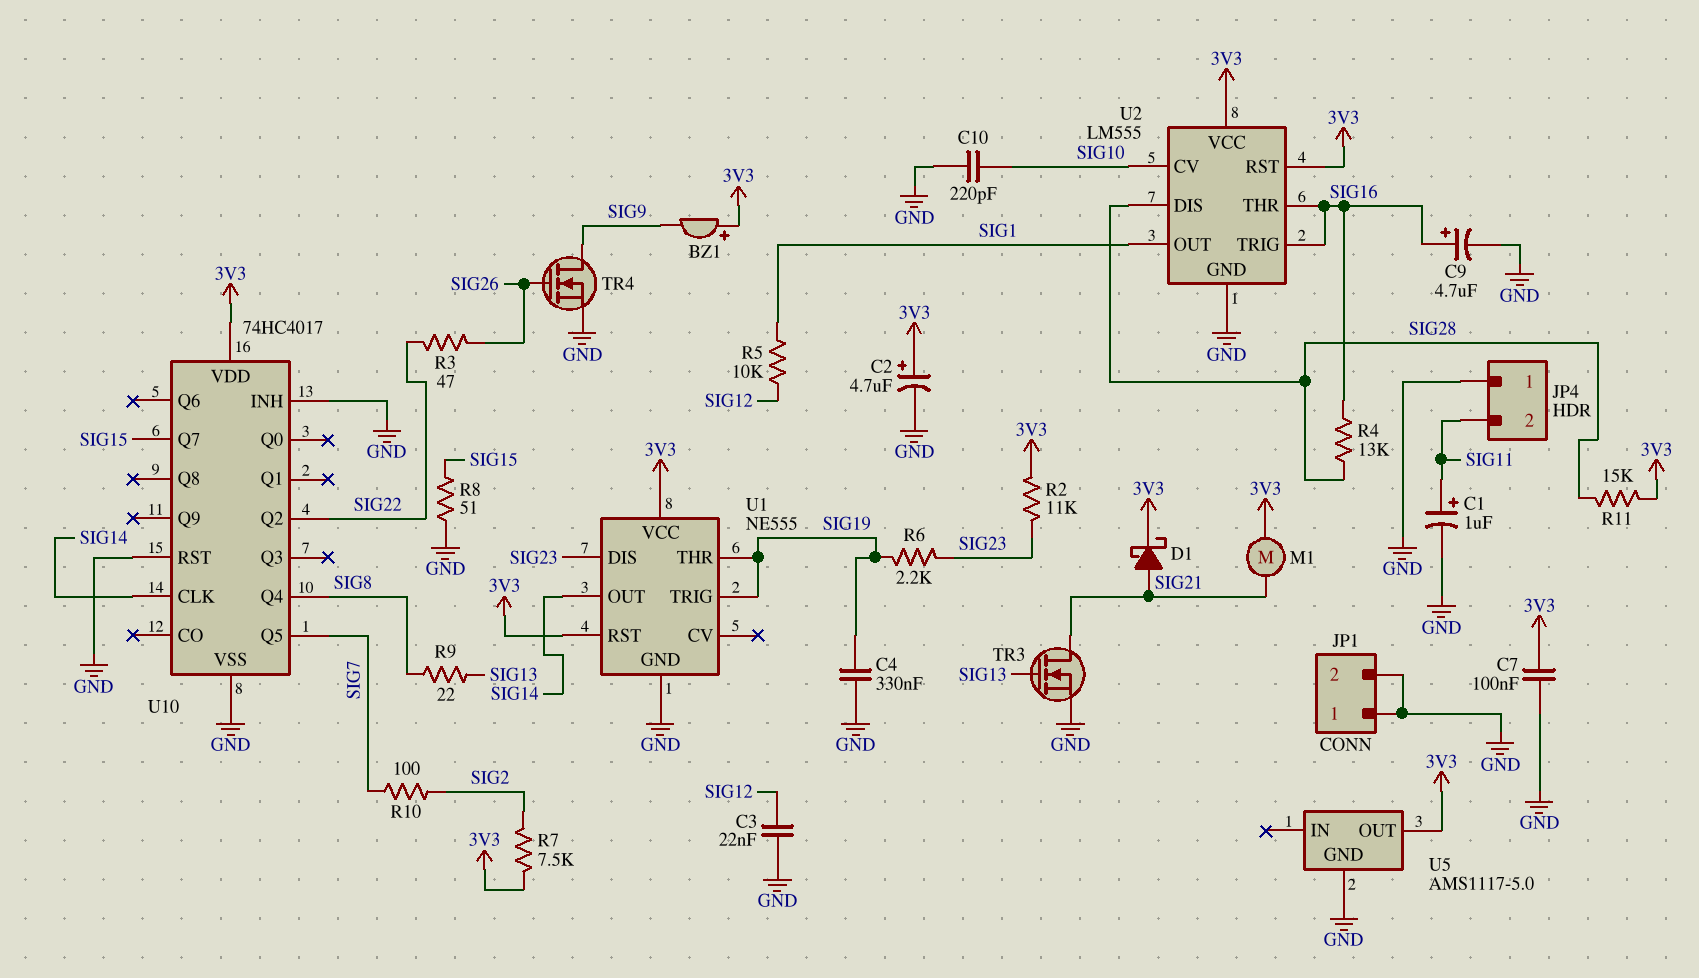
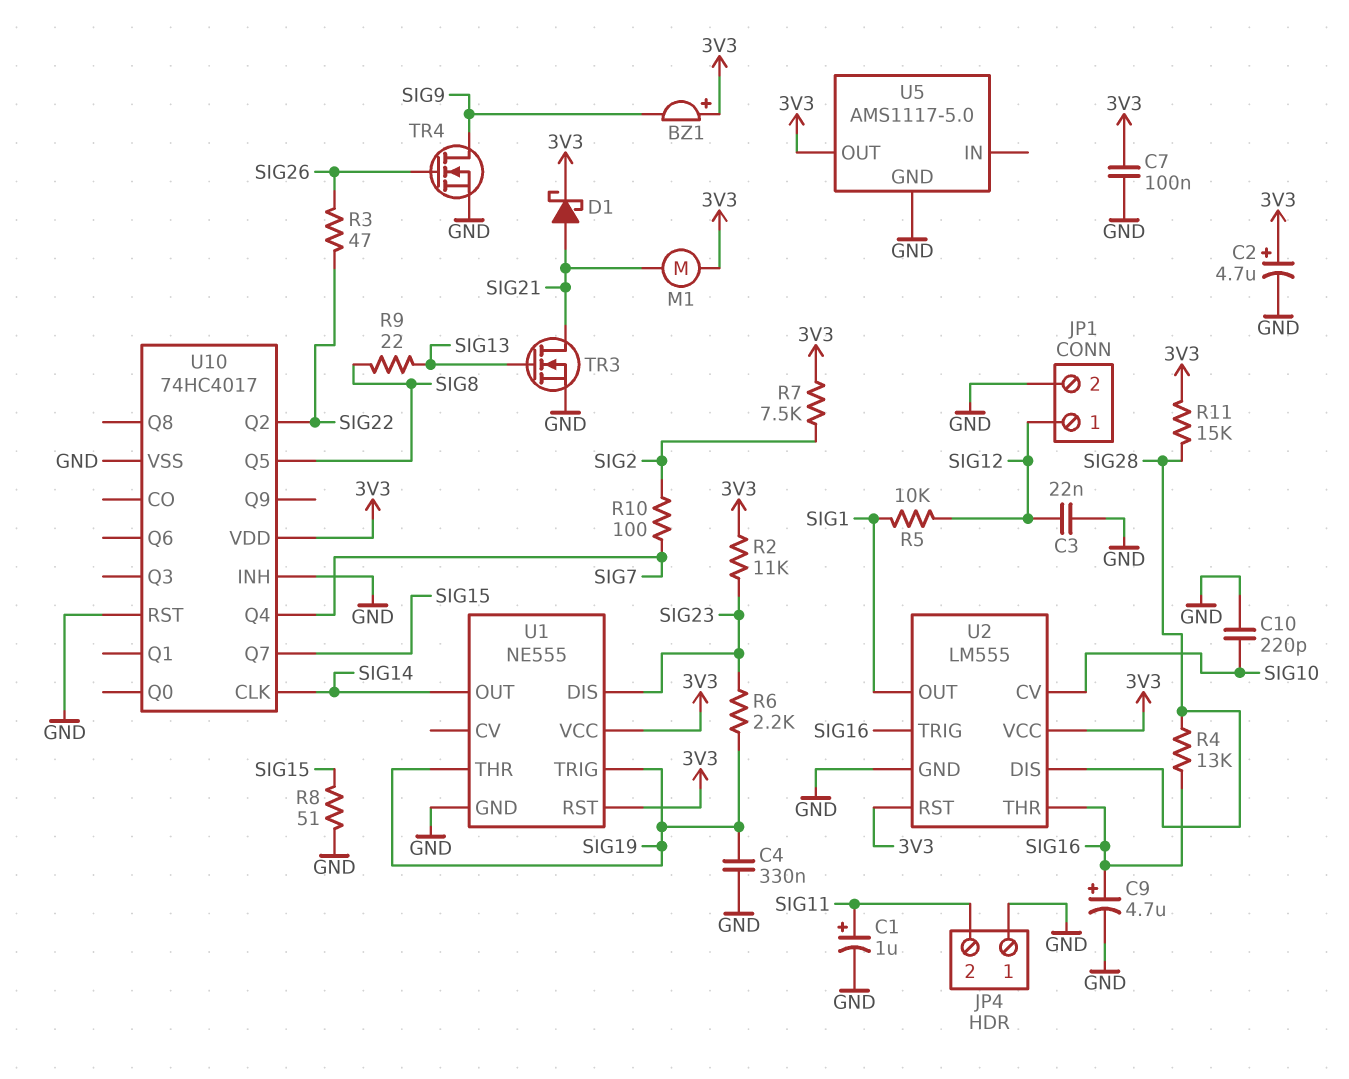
JP1 pin 1: GND -> SIG12
U10 pin Q4: SIG8 -> SIG7
U10 pin Q5: SIG7 -> SIG8

